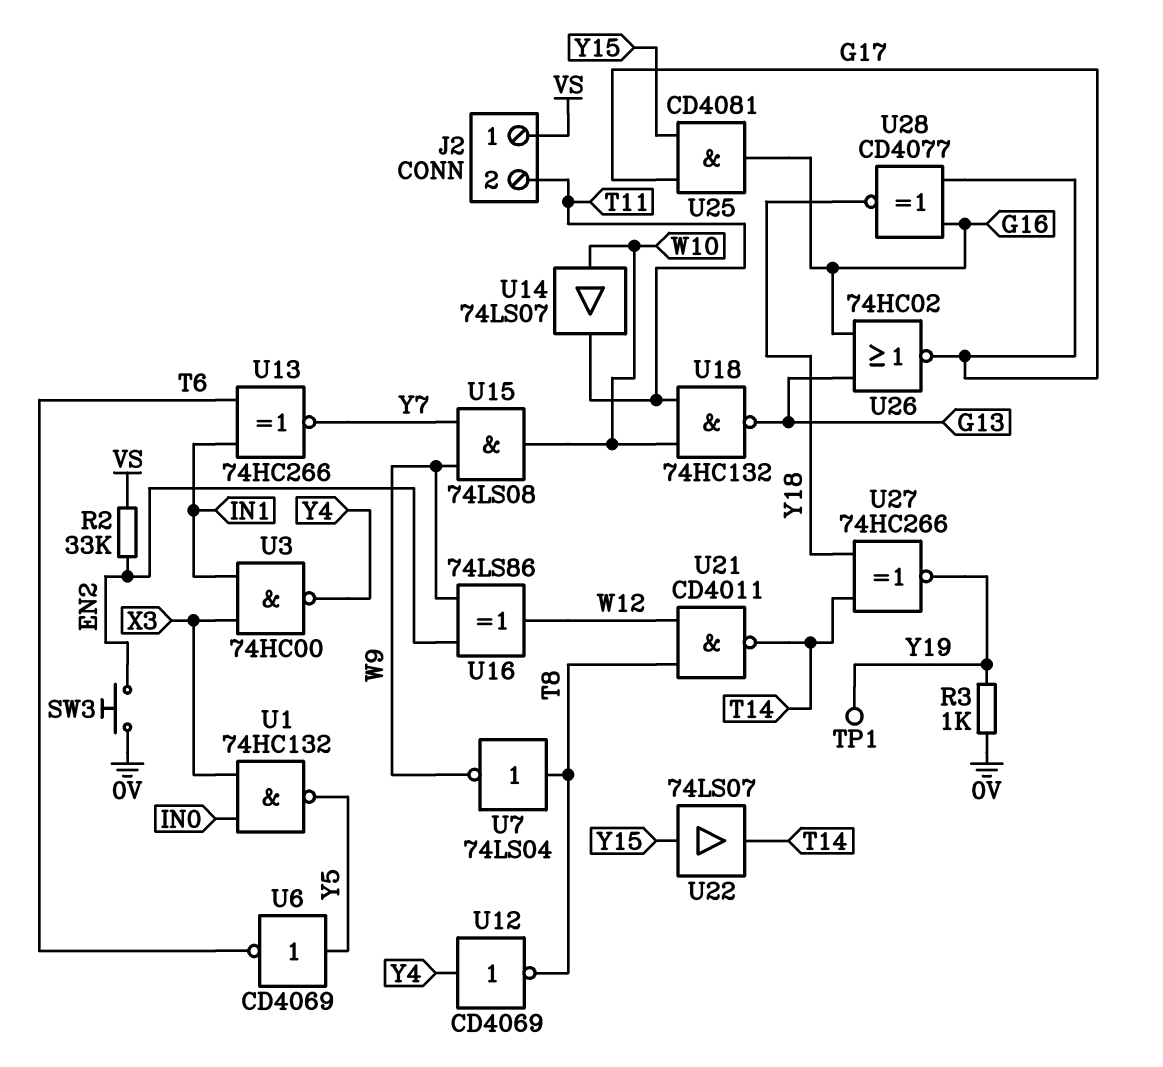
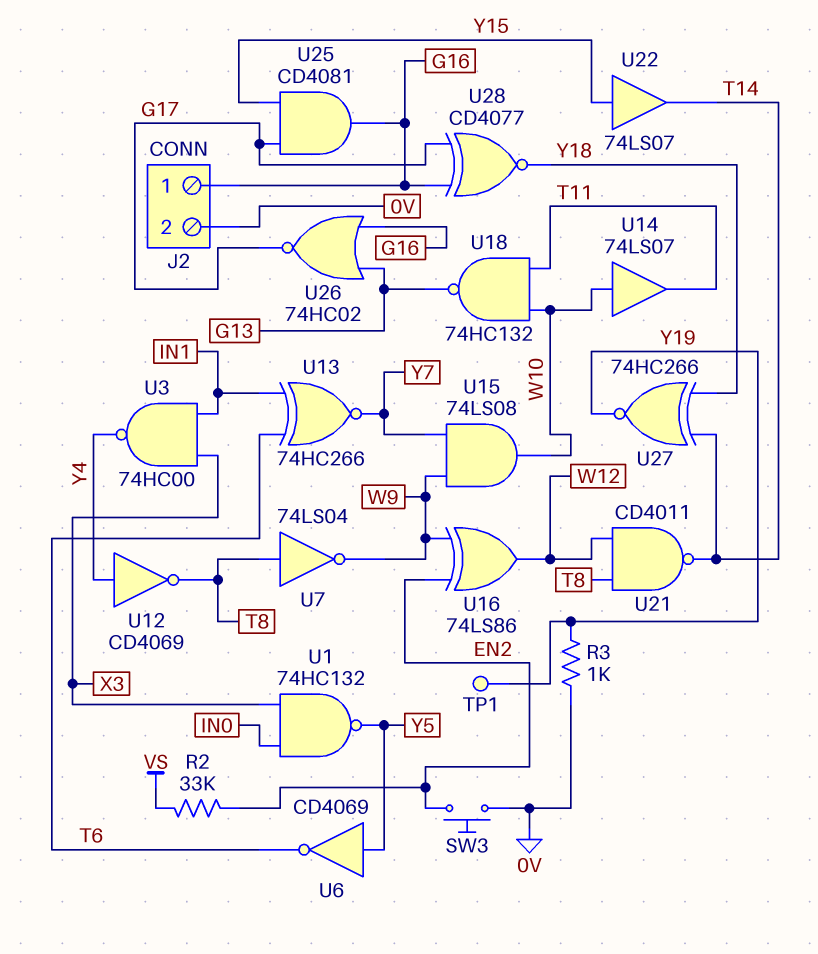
J2 pin 1: VS -> G16
J2 pin 2: T11 -> 0V

